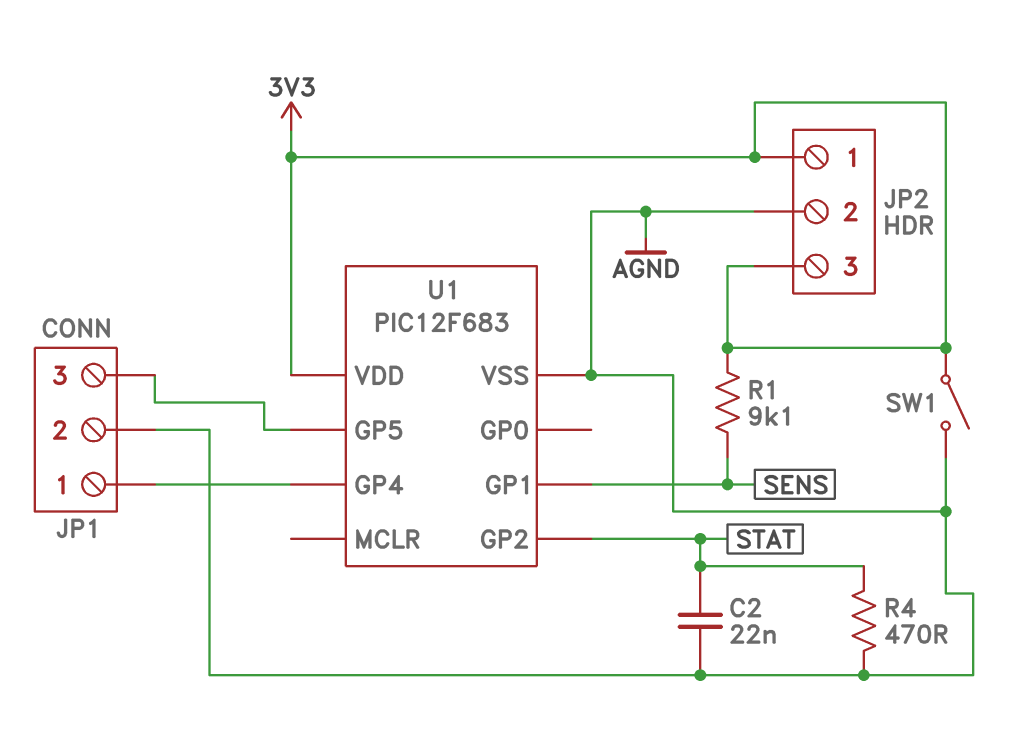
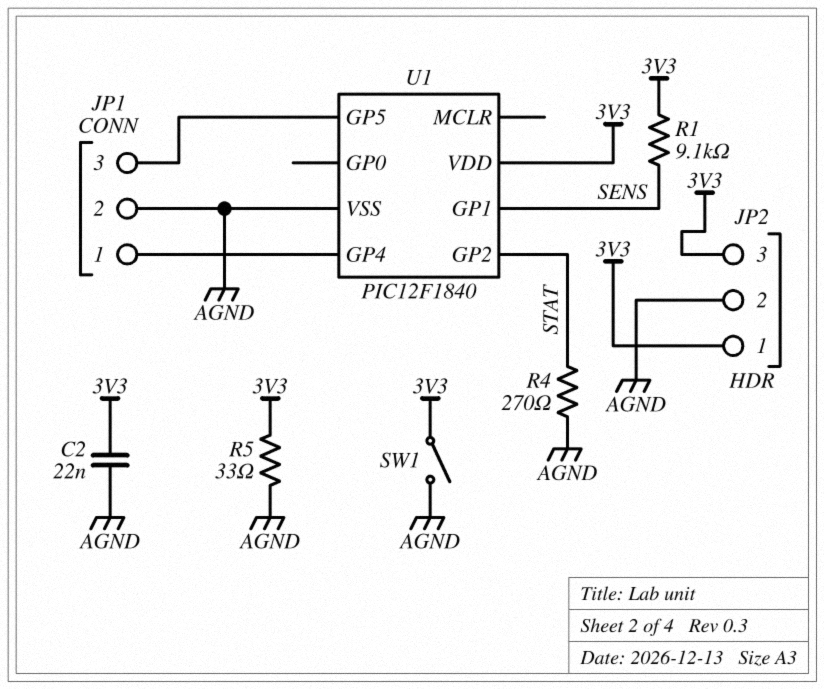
C2: 22nF (AGND, STAT) -> 22nF (3V3, AGND)
R4: 470 (AGND, STAT) -> 270 (AGND, STAT)
R5: none -> 33 (3V3, AGND)
U1: PIC12F683 -> PIC12F1840

